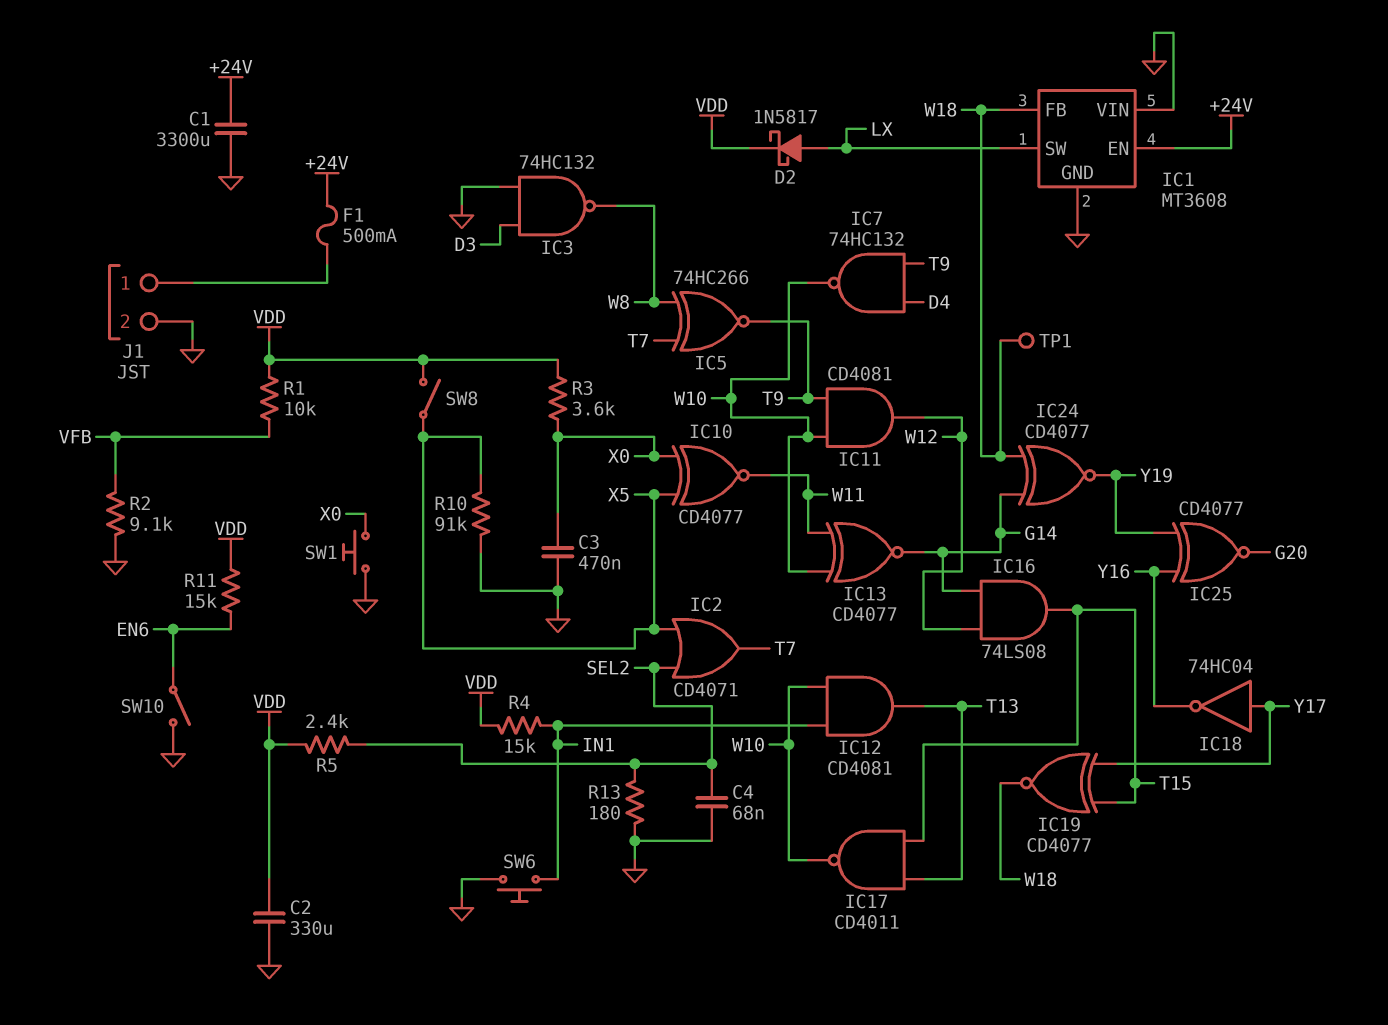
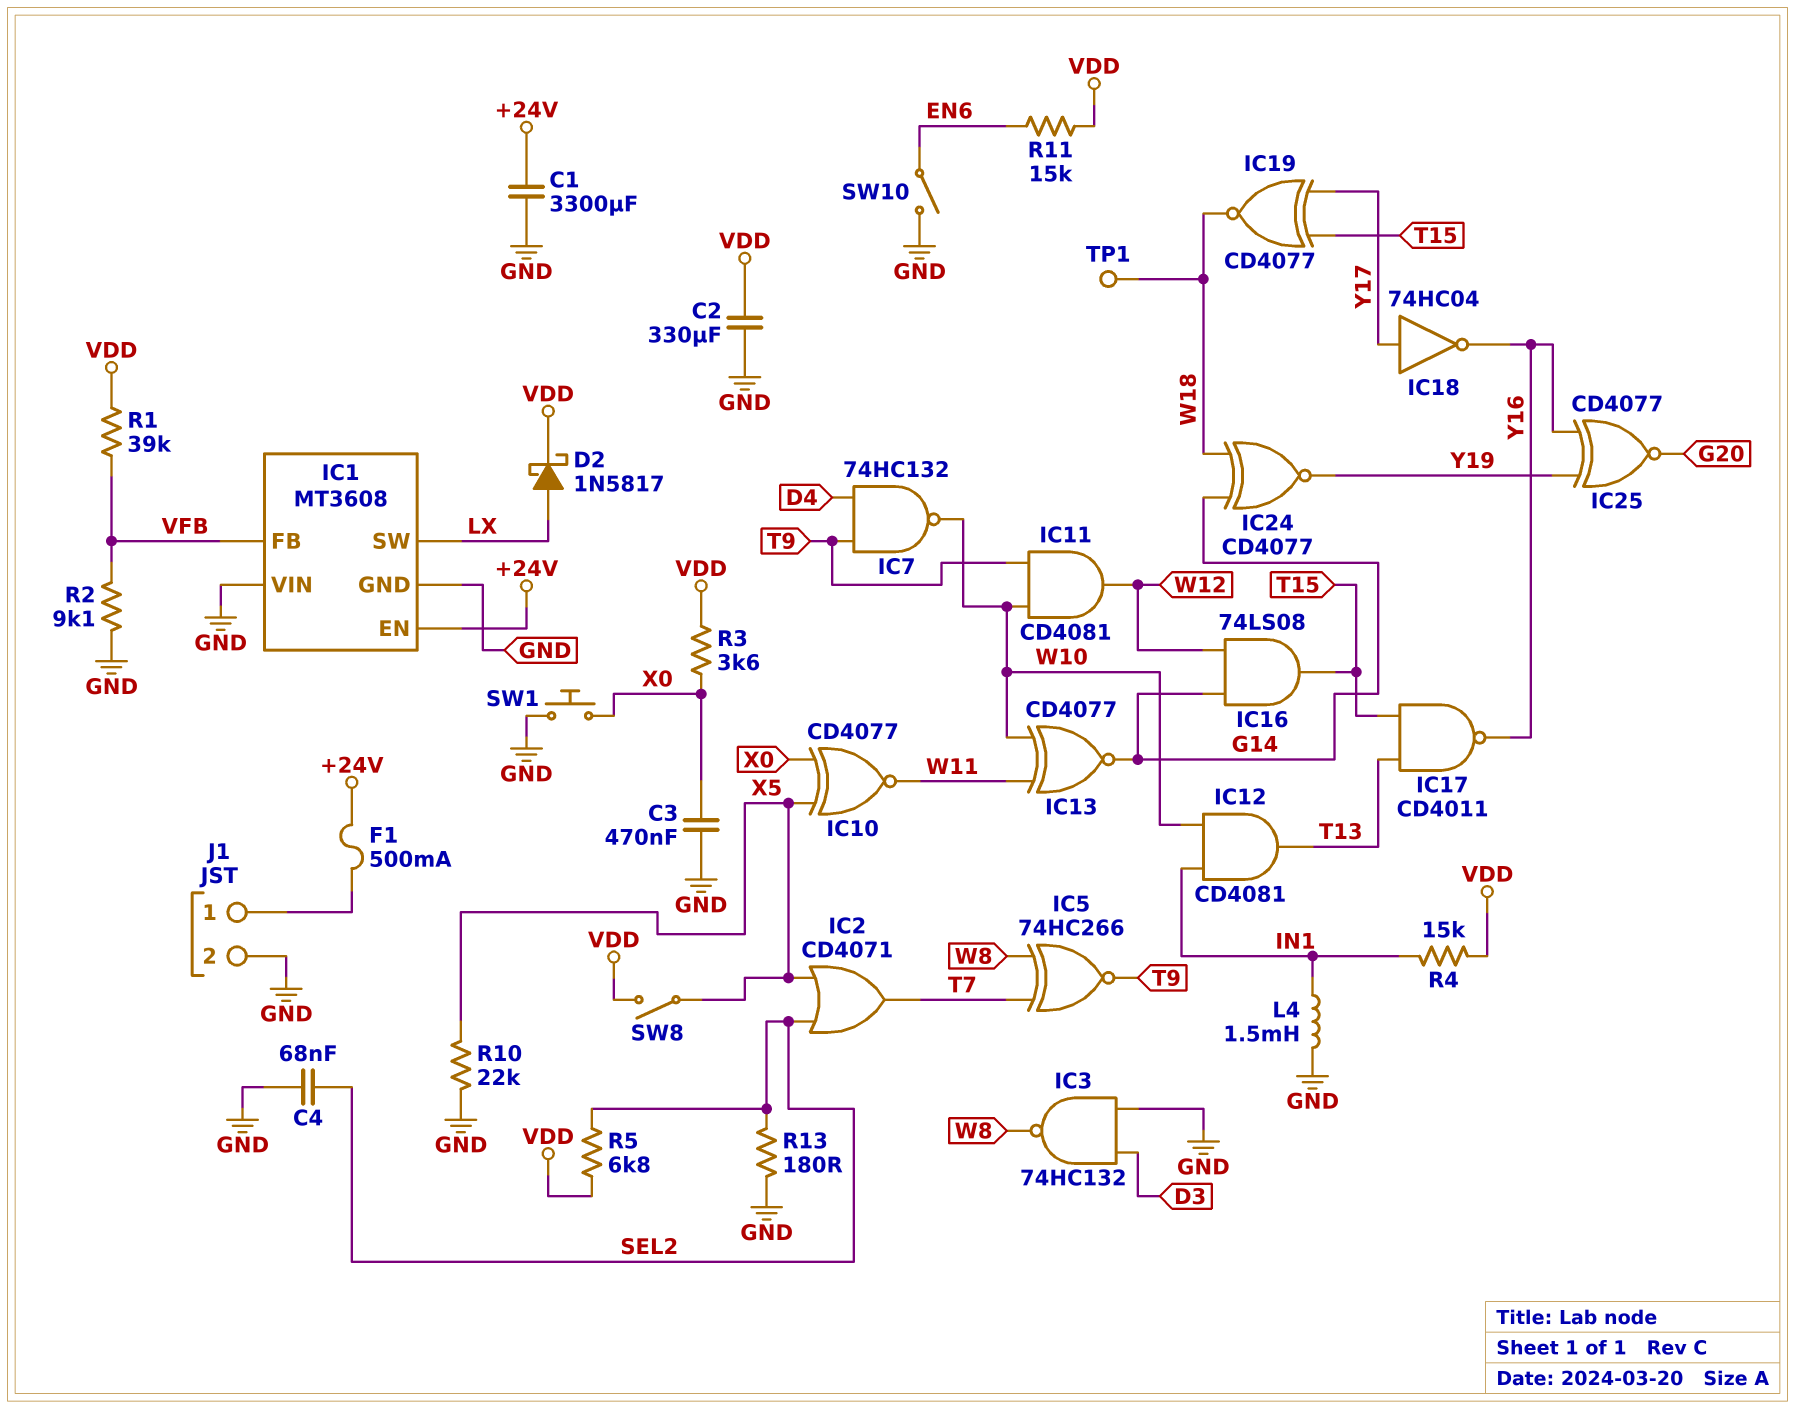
IC1 pin FB: W18 -> VFB
IC17: NAND CD4011 (in T13, in T15, out W10) -> NAND CD4011 (in T13, in T15, out Y16)
L4: none -> 1.5mH (GND, IN1)
R1: 10k (VDD, VFB) -> 39k (VDD, VFB)
R5: 2.4k (SEL2, VDD) -> 6.8k (SEL2, VDD)
R10: 91k (GND, X5) -> 22k (GND, X5)
SW6: button (GND, IN1) -> none

